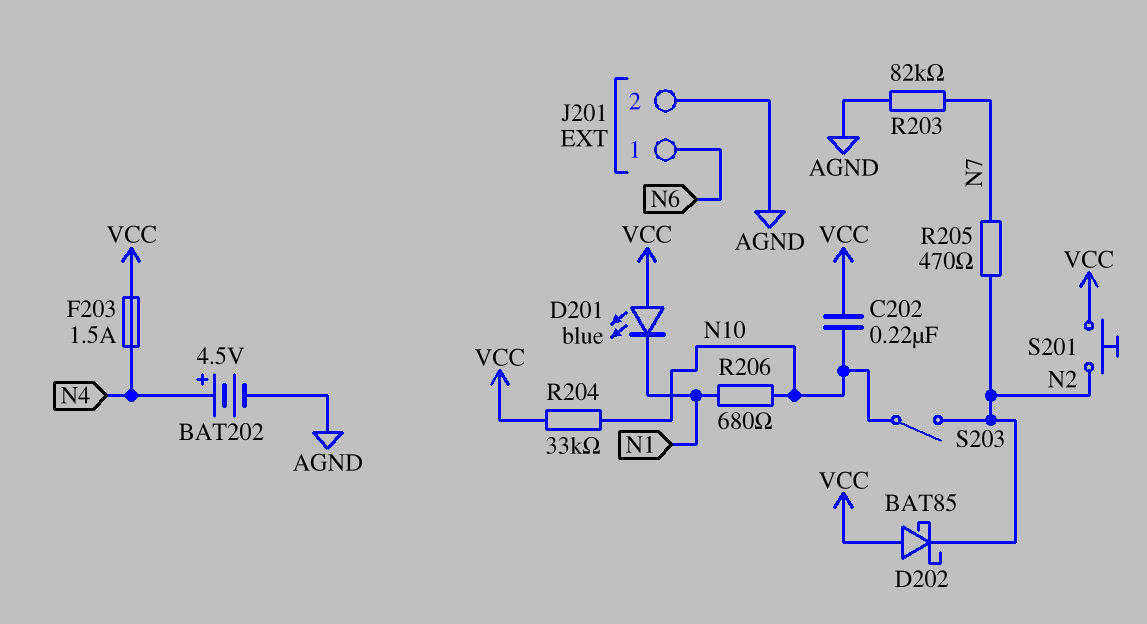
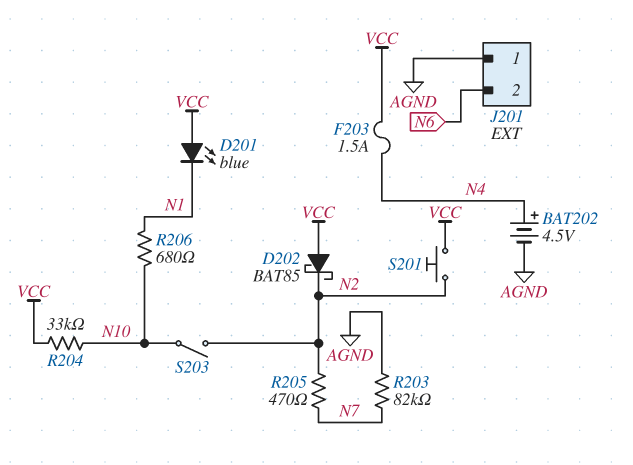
C202: 220nF (N10, VCC) -> none
J201 pin 1: N6 -> AGND
J201 pin 2: AGND -> N6

